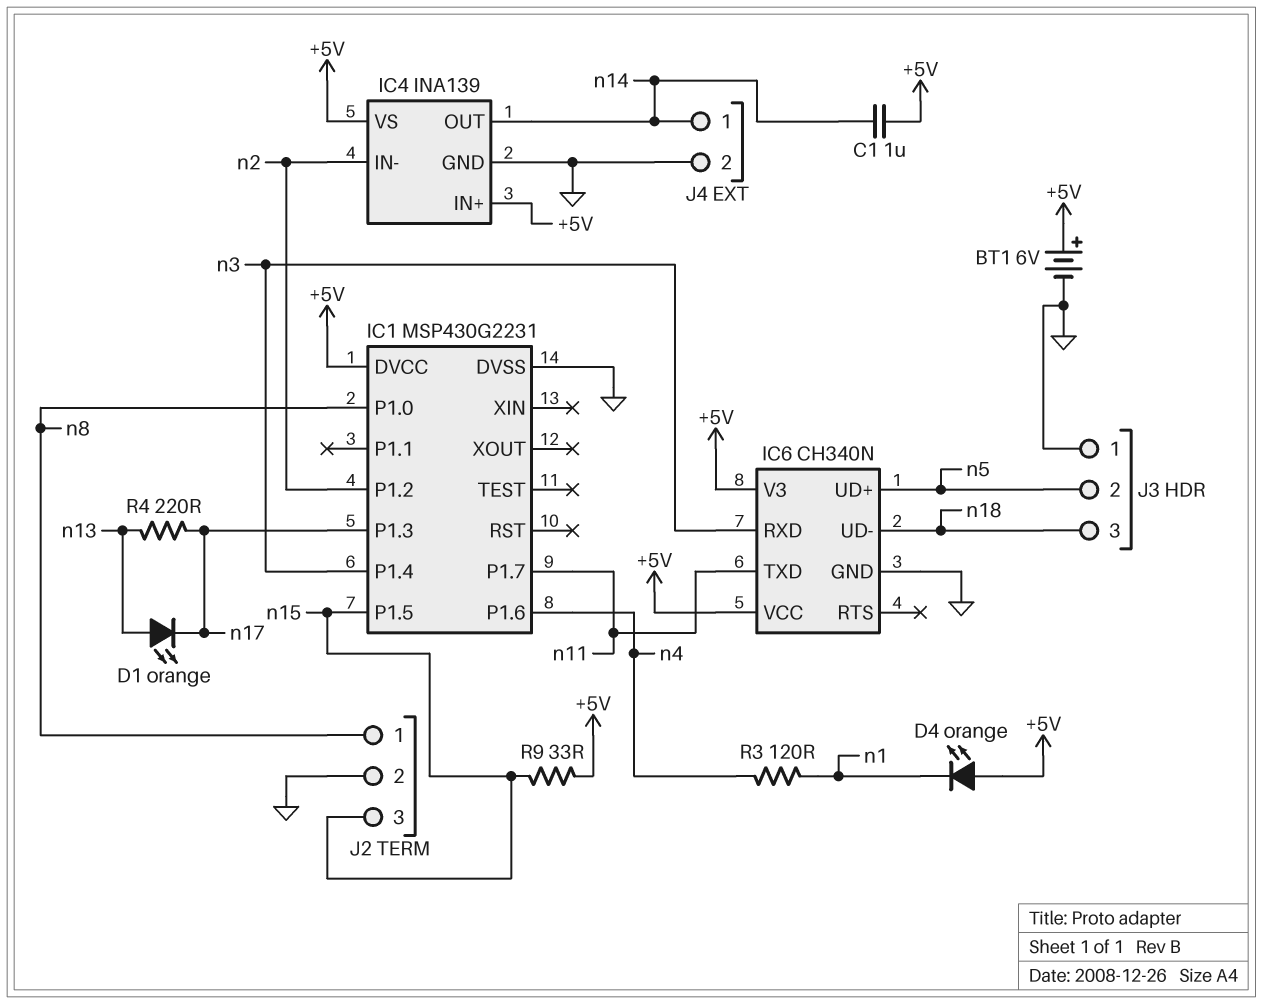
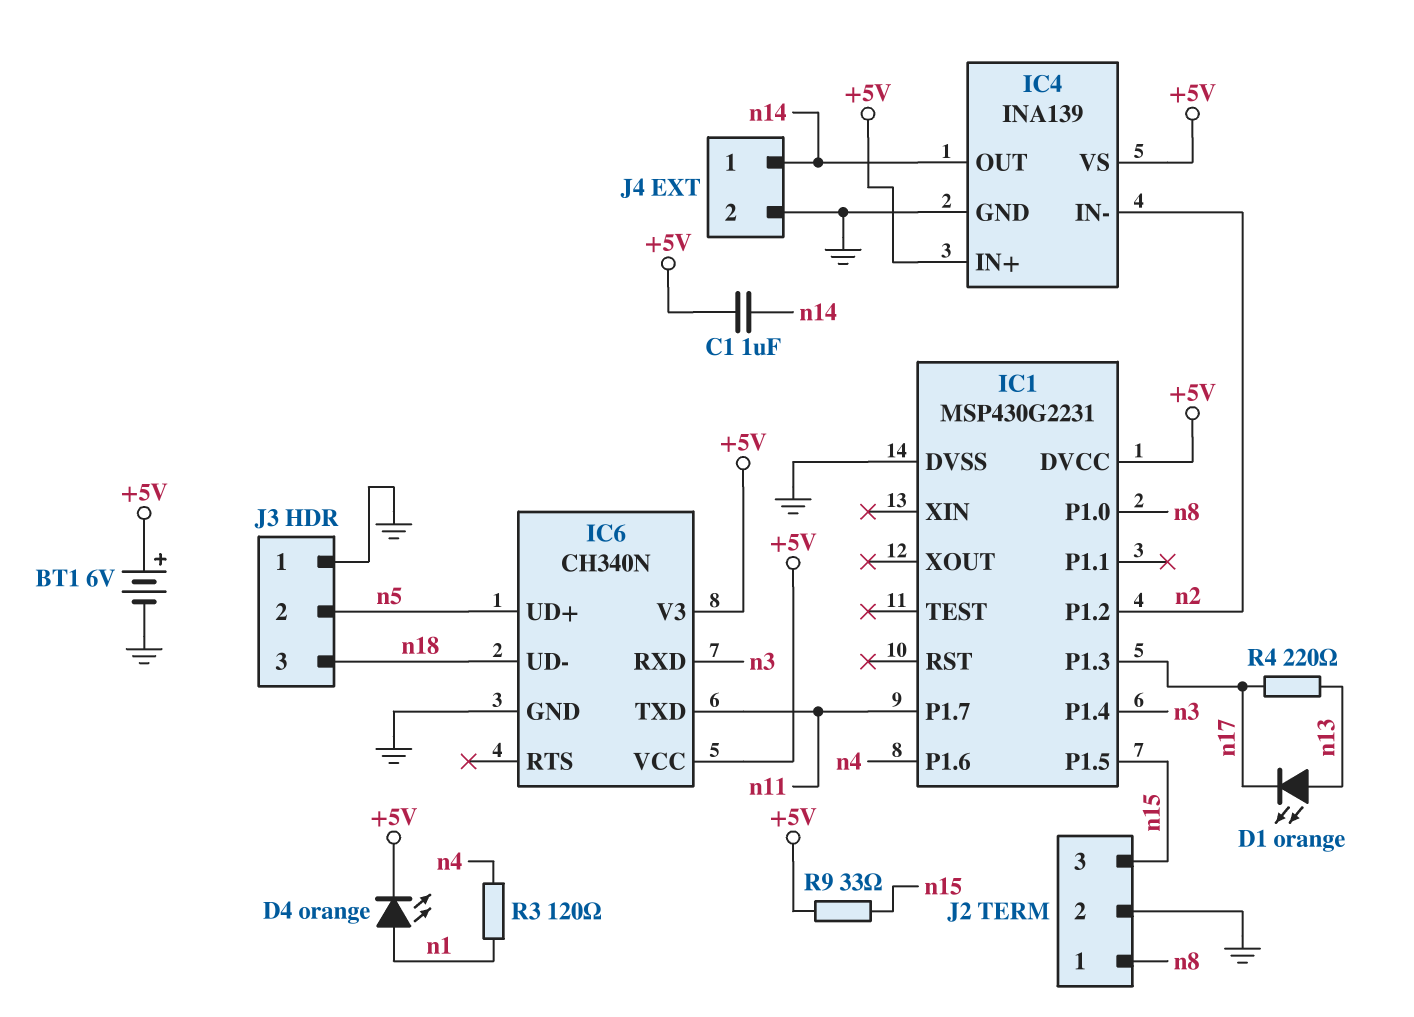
D4: LED orange (A +5V, K n1) -> LED orange (A n1, K +5V)

